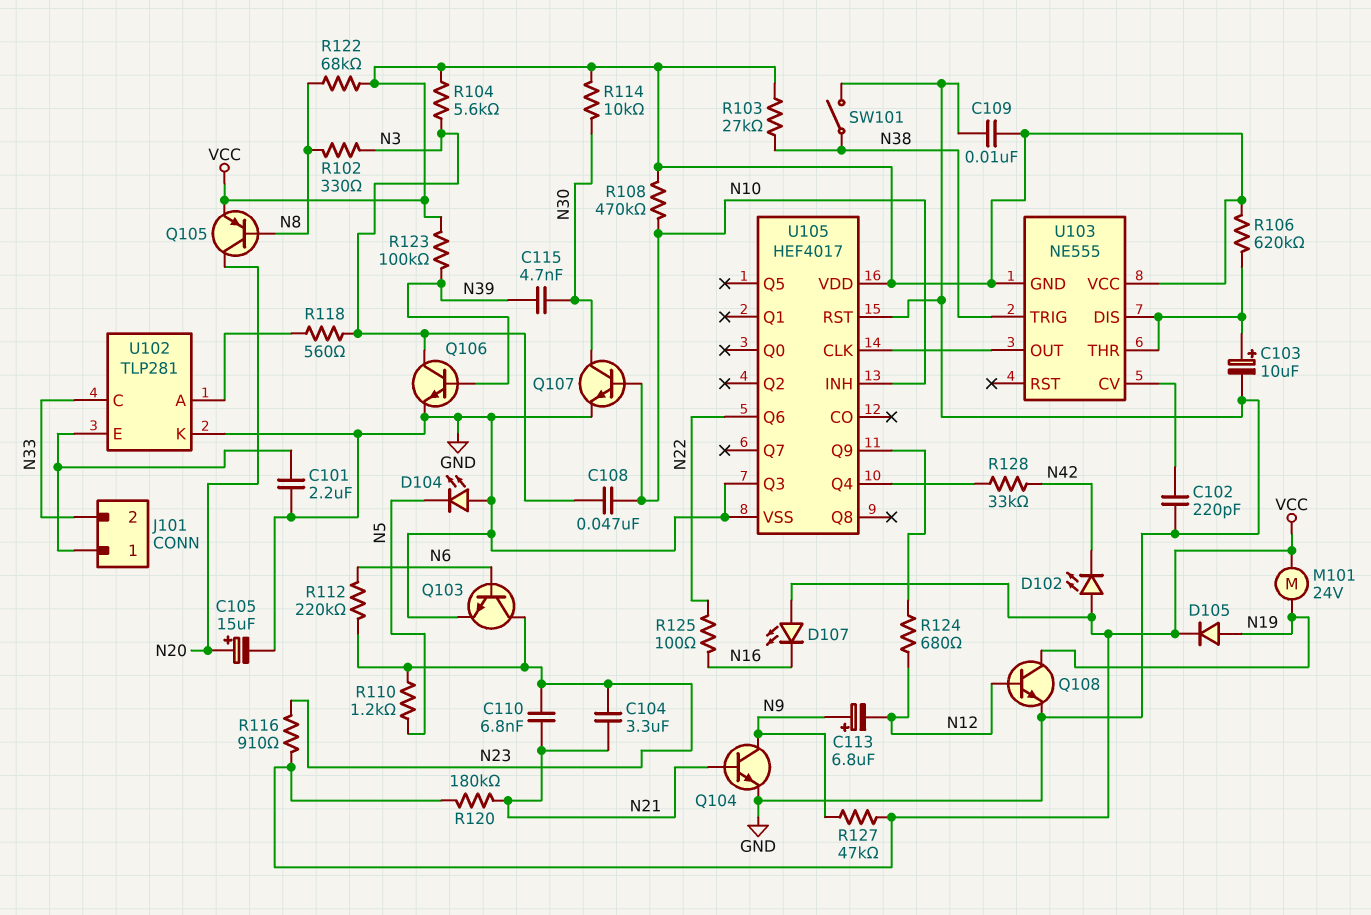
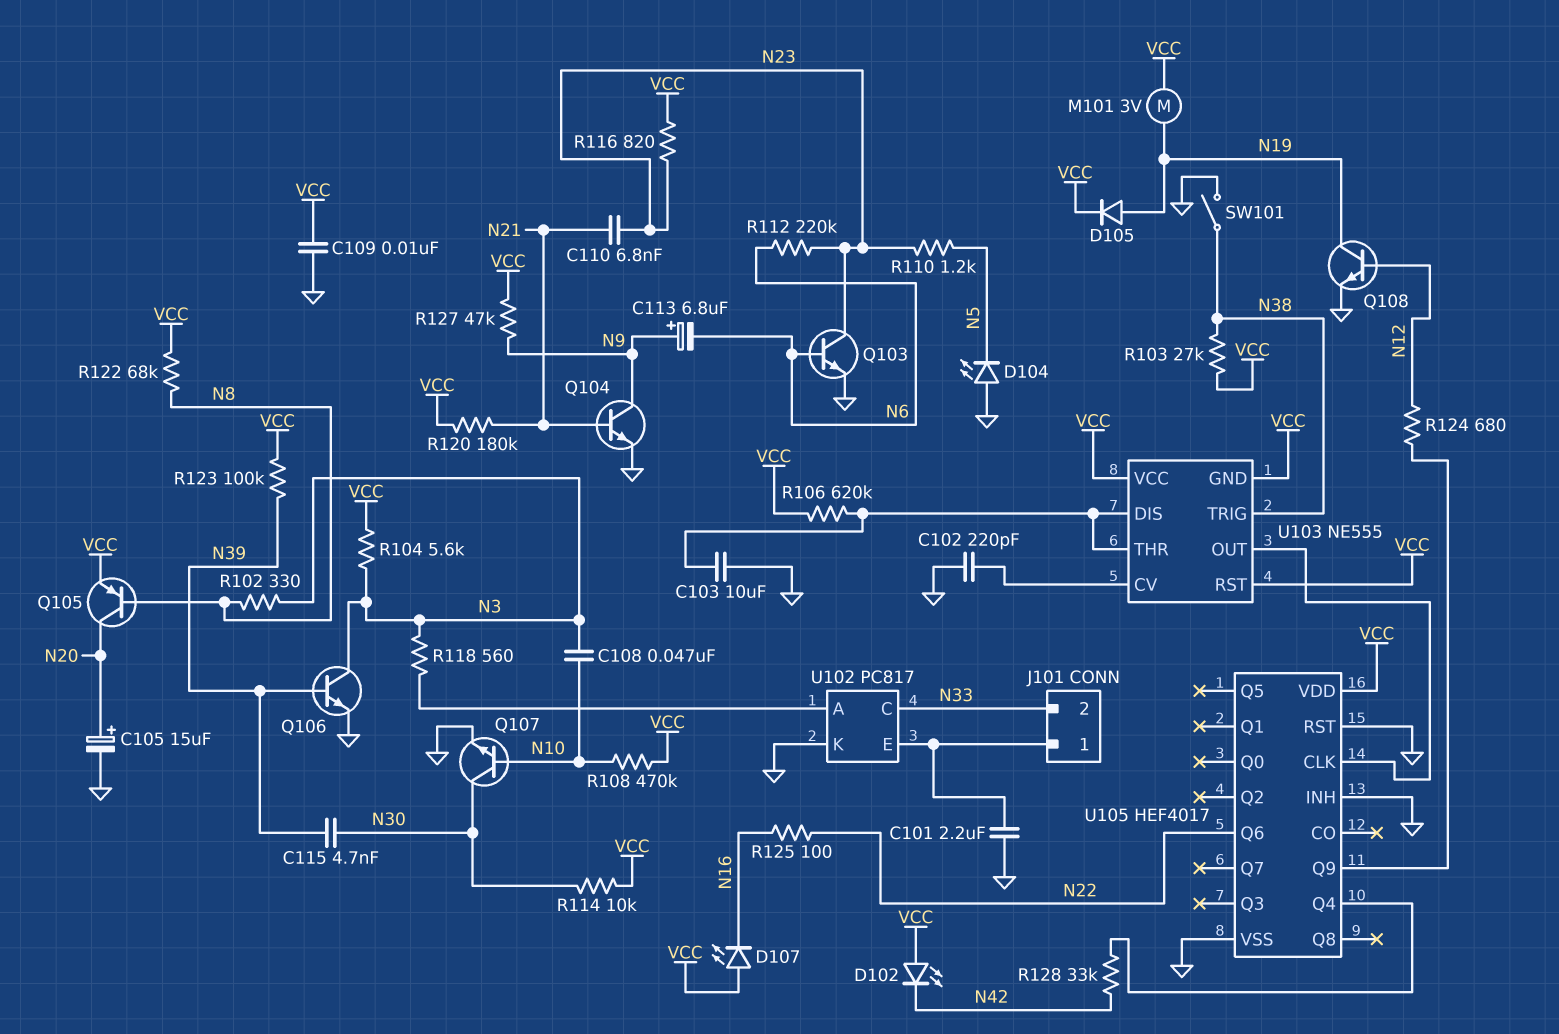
C103: 10uF (plus U103/DIS, minus GND) -> 10uF (GND, U103/DIS)
C104: 3.3uF (N21, N23) -> none
C113: 6.8uF (plus N9, minus N12) -> 6.8uF (plus N9, minus N6)
M101: motor 24V (N19, VCC) -> motor 3V (N19, VCC)
R116: 910 (N23, VCC) -> 820 (N23, VCC)
U102: TLP281 -> PC817
U103 pin RST: none -> VCC
U105 pin INH: N10 -> GND
U105 pin Q3: GND -> none

